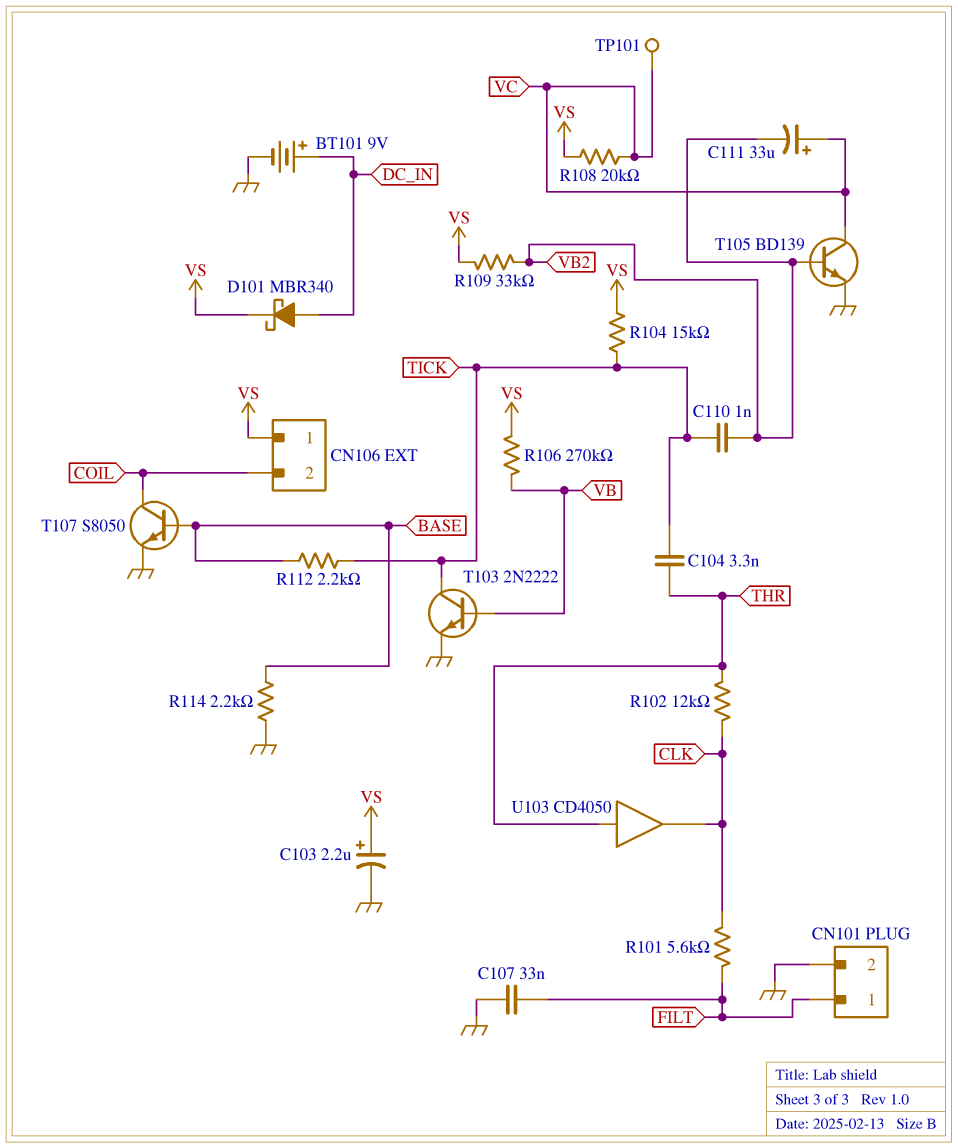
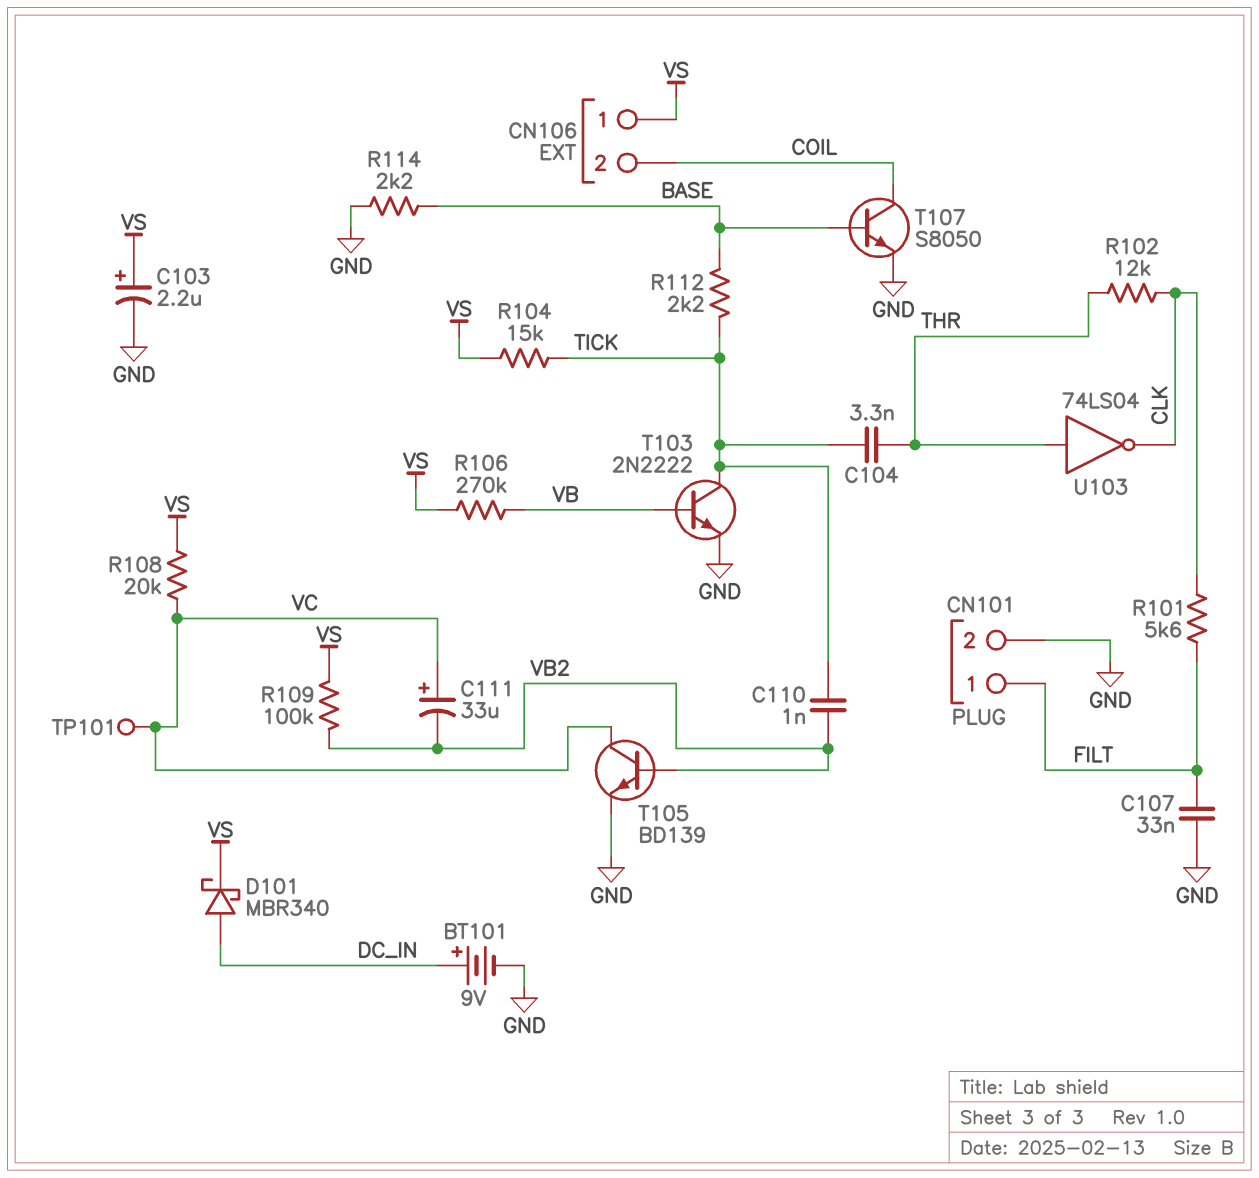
R109: 33k (VB2, VS) -> 100k (VB2, VS)
U103: buffer CD4050 (in THR, out CLK) -> NOT 74LS04 (in THR, out CLK)

